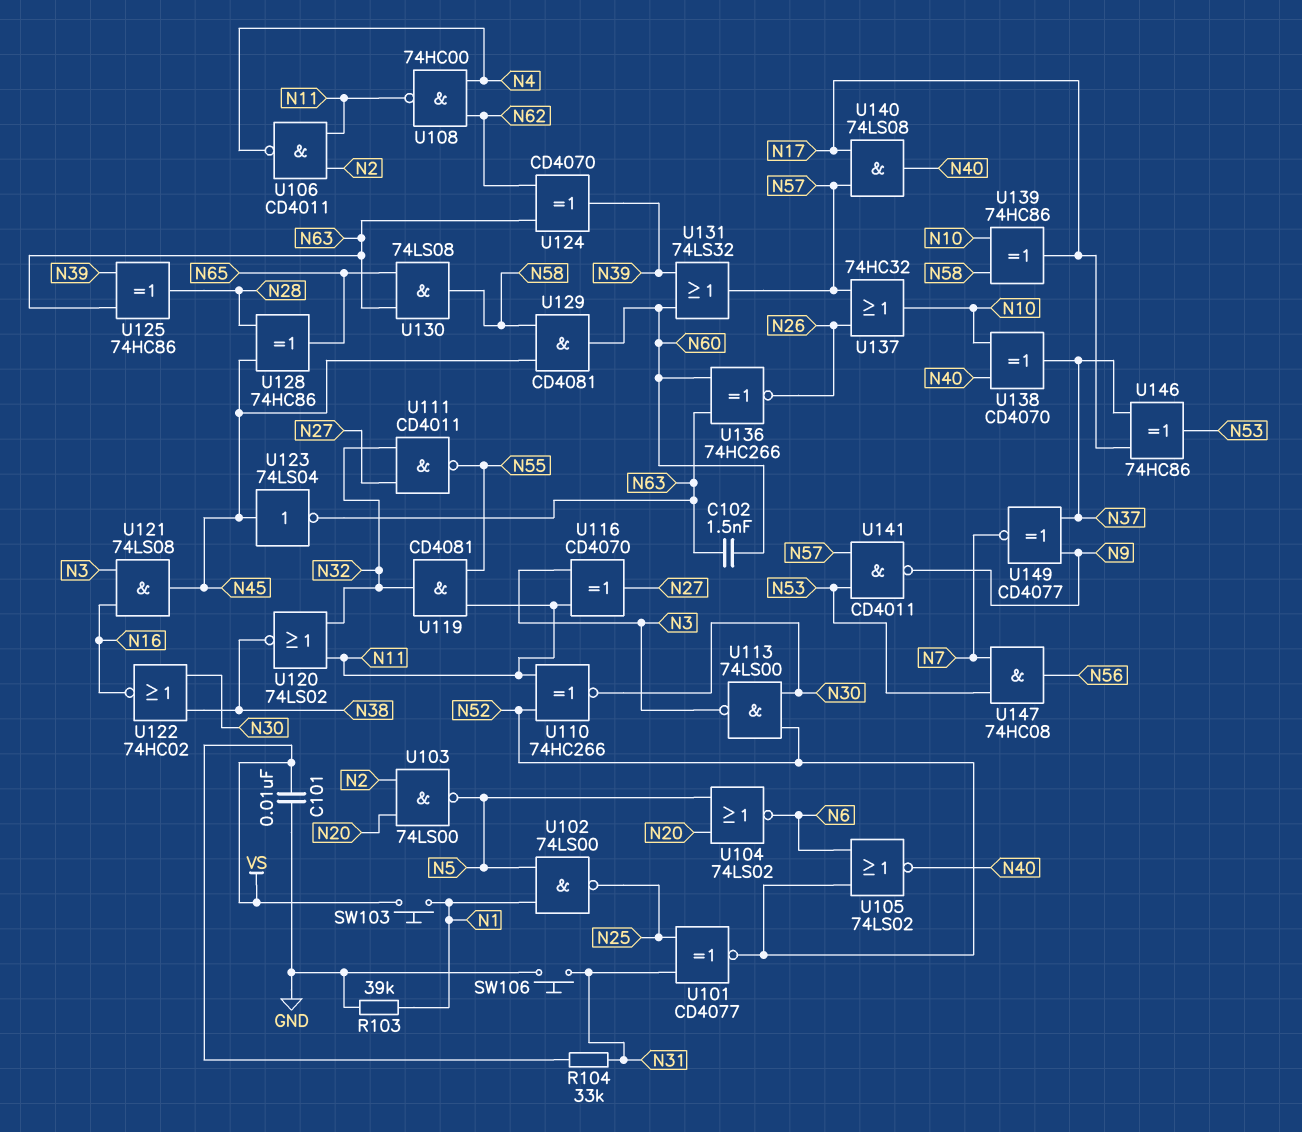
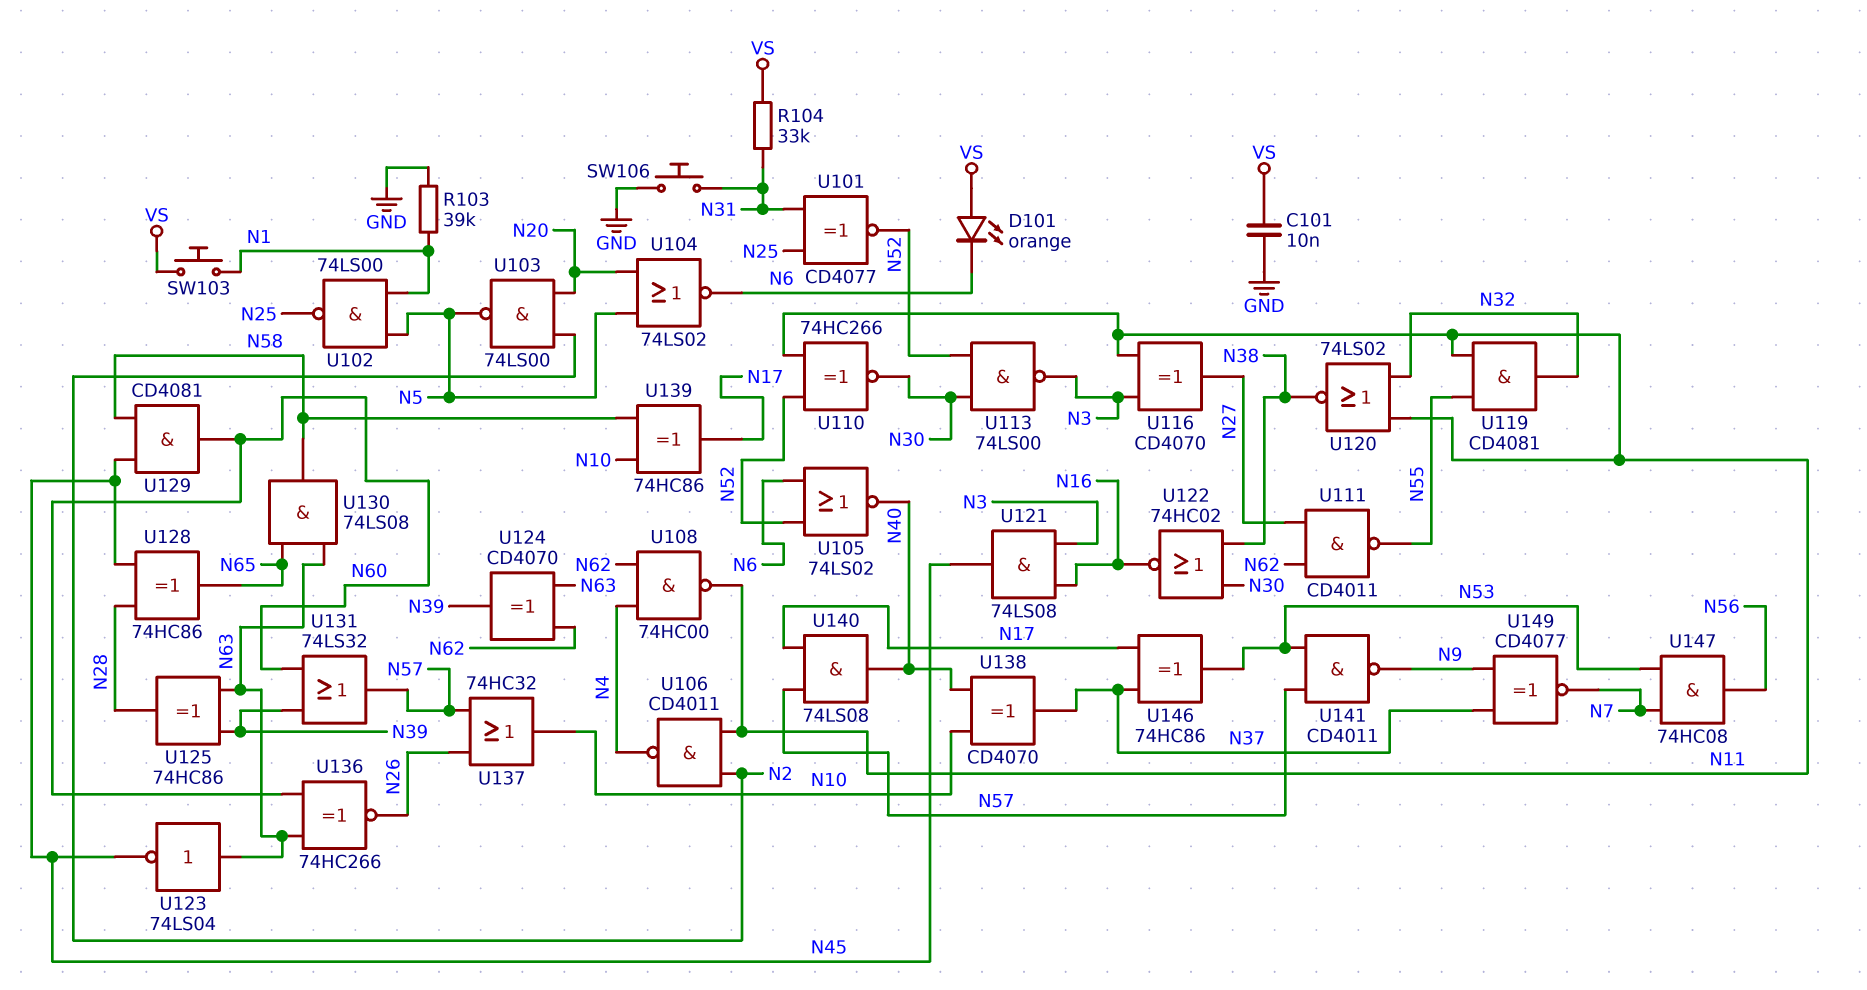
C102: 1.5nF (N60, N63) -> none
D101: none -> LED orange (A VS, K N6)
U111: NAND CD4011 (in N27, in N32, out N55) -> NAND CD4011 (in N27, in N62, out N55)
U123: NOT 74LS04 (in N45, out N63) -> NOT 74LS04 (in N63, out N45)

